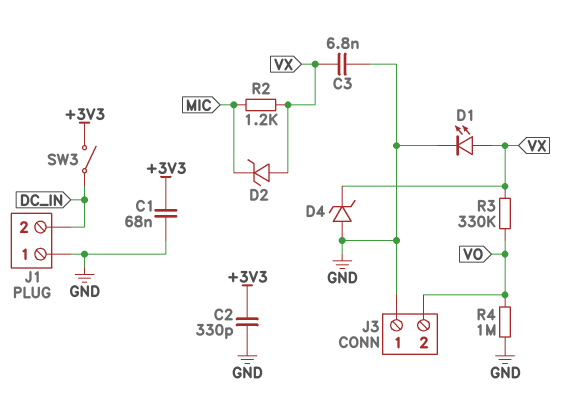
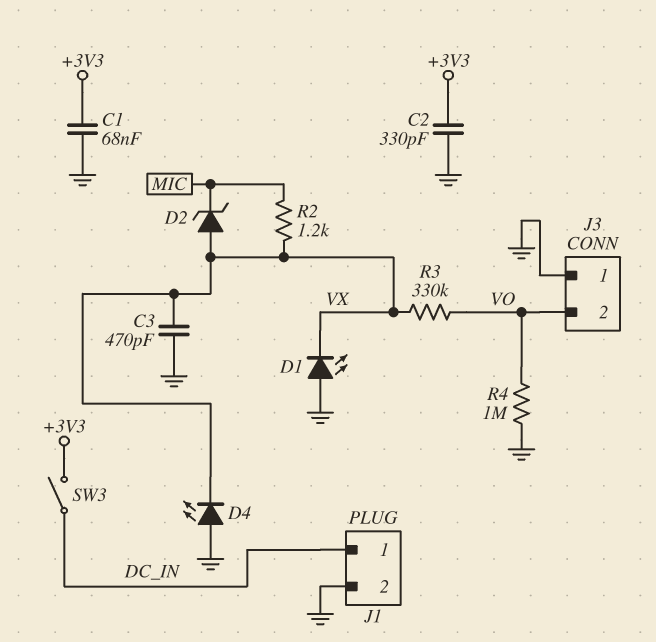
C3: 6.8nF (GND, VX) -> 470pF (GND, VX)
D1: LED (A VX, K GND) -> LED (A GND, K VX)
D4: zener (A GND, K VX) -> LED (A GND, K VX)
J1 pin 1: GND -> DC_IN
J1 pin 2: DC_IN -> GND

